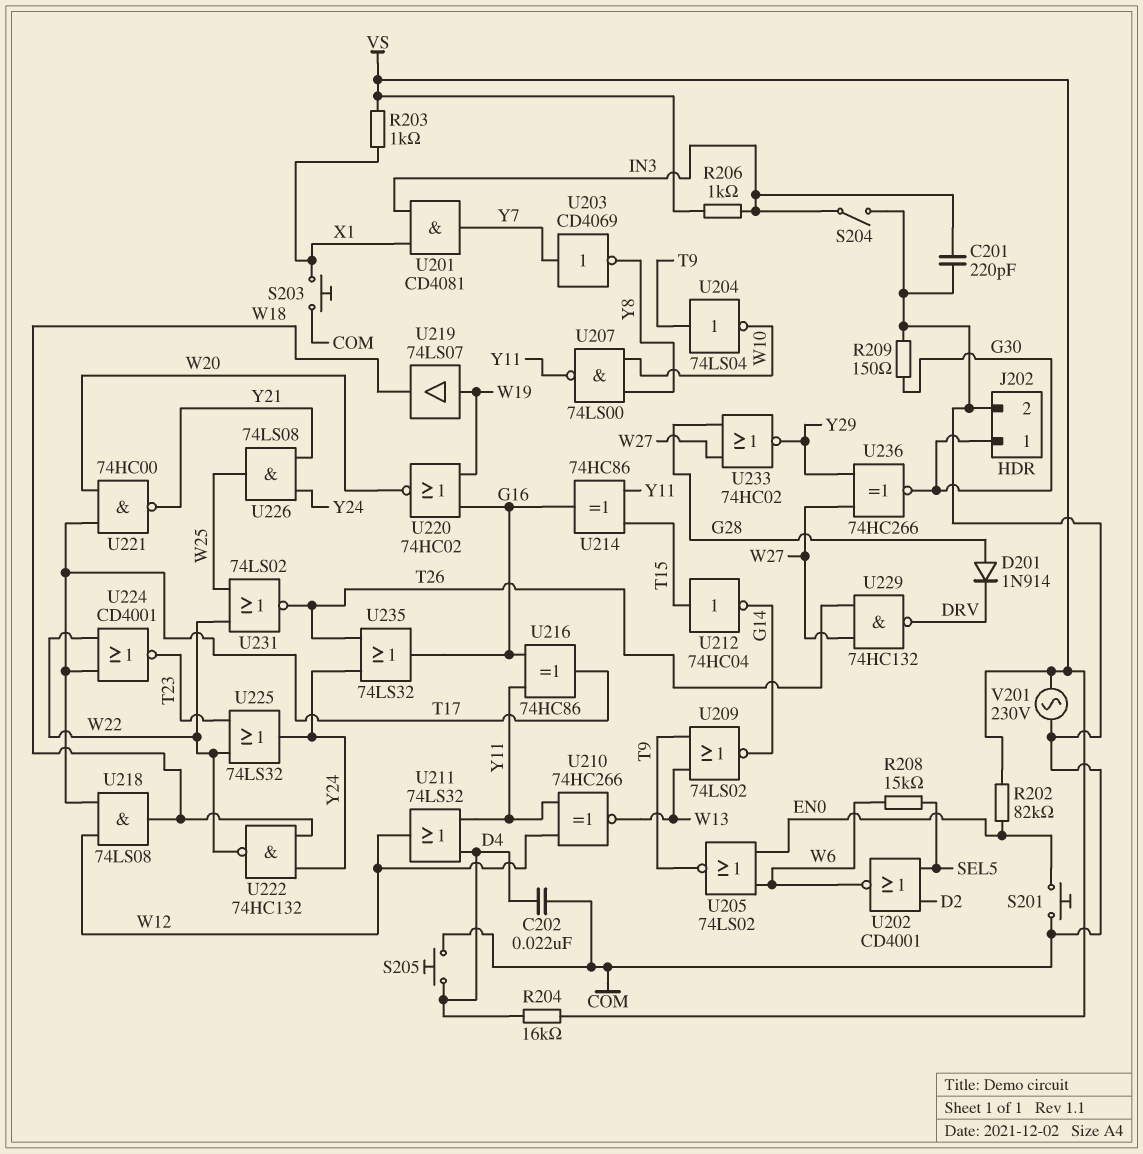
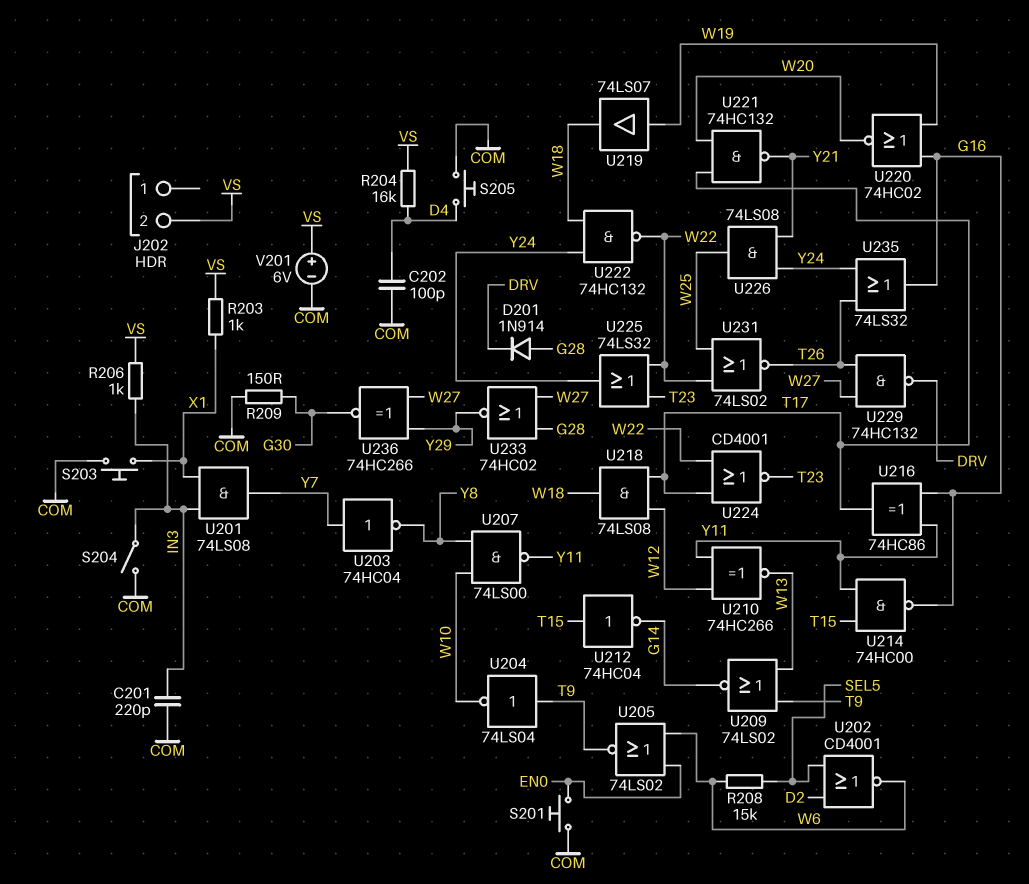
C202: 22nF (COM, D4) -> 100pF (COM, D4)
J202 pin 1: G30 -> none
J202 pin 2: COM -> VS
R202: 82k (EN0, VS) -> none
U201: AND CD4081 (in IN3, in X1, out Y7) -> AND 74LS08 (in IN3, in X1, out Y7)
U203: NOT CD4069 (in Y7, out Y8) -> NOT 74HC04 (in Y7, out Y8)
U211: OR 74LS32 (in D4, in Y11, out W12) -> none
U214: XOR 74HC86 (in T15, in Y11, out G16) -> NAND 74HC00 (in T15, in Y11, out G16)
U221: NAND 74HC00 (in T17, in W20, out Y21) -> NAND 74HC132 (in T17, in W20, out Y21)
V201: AC 230V (COM, VS) -> 6V (plus VS, minus COM)

